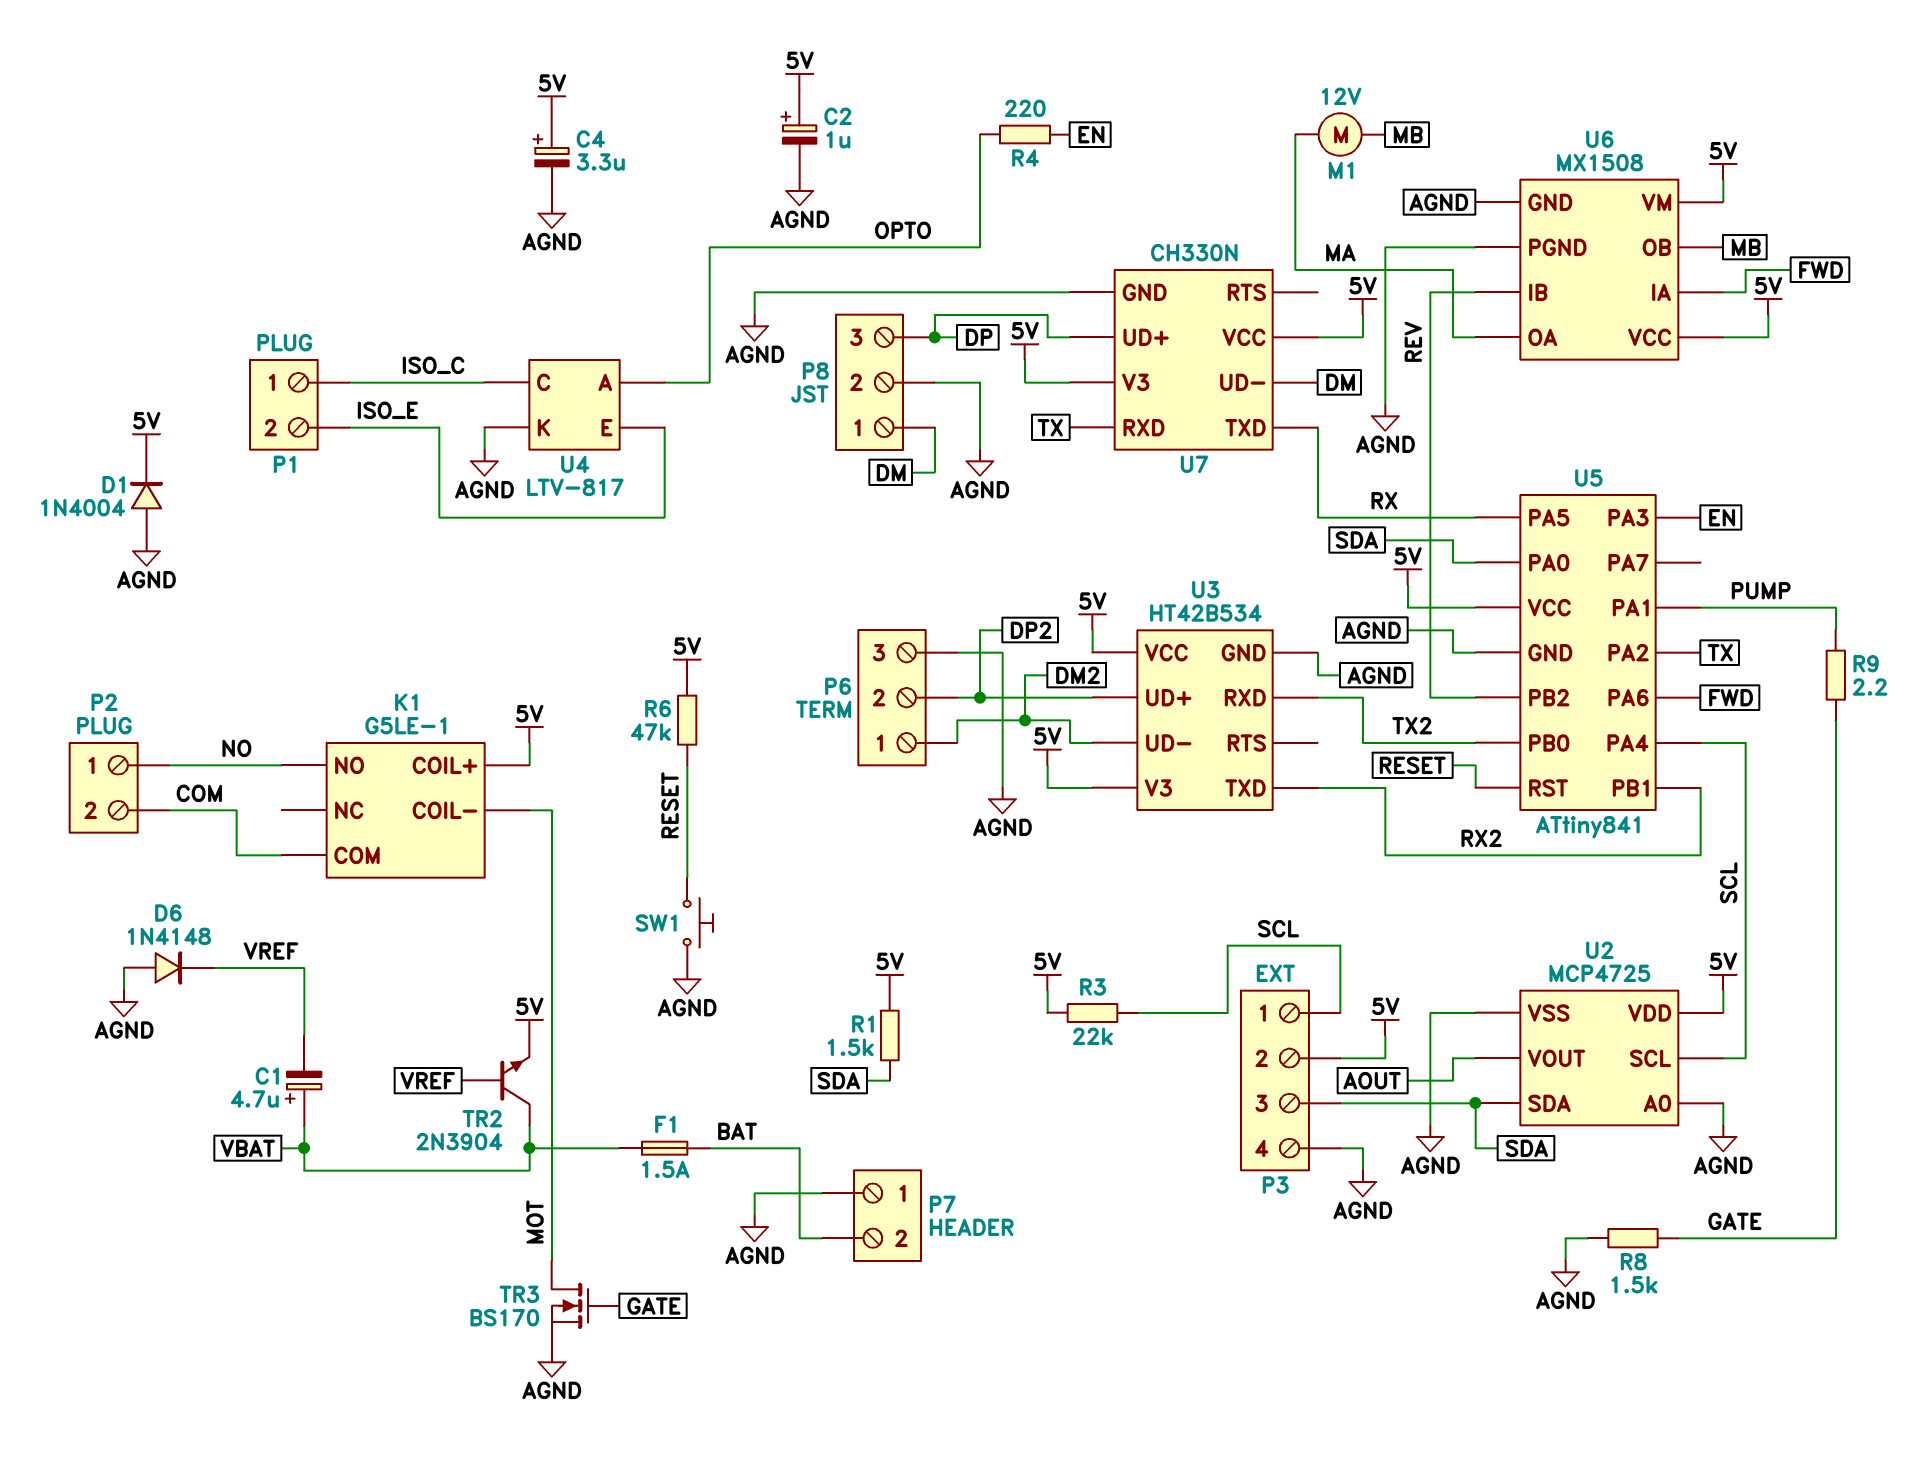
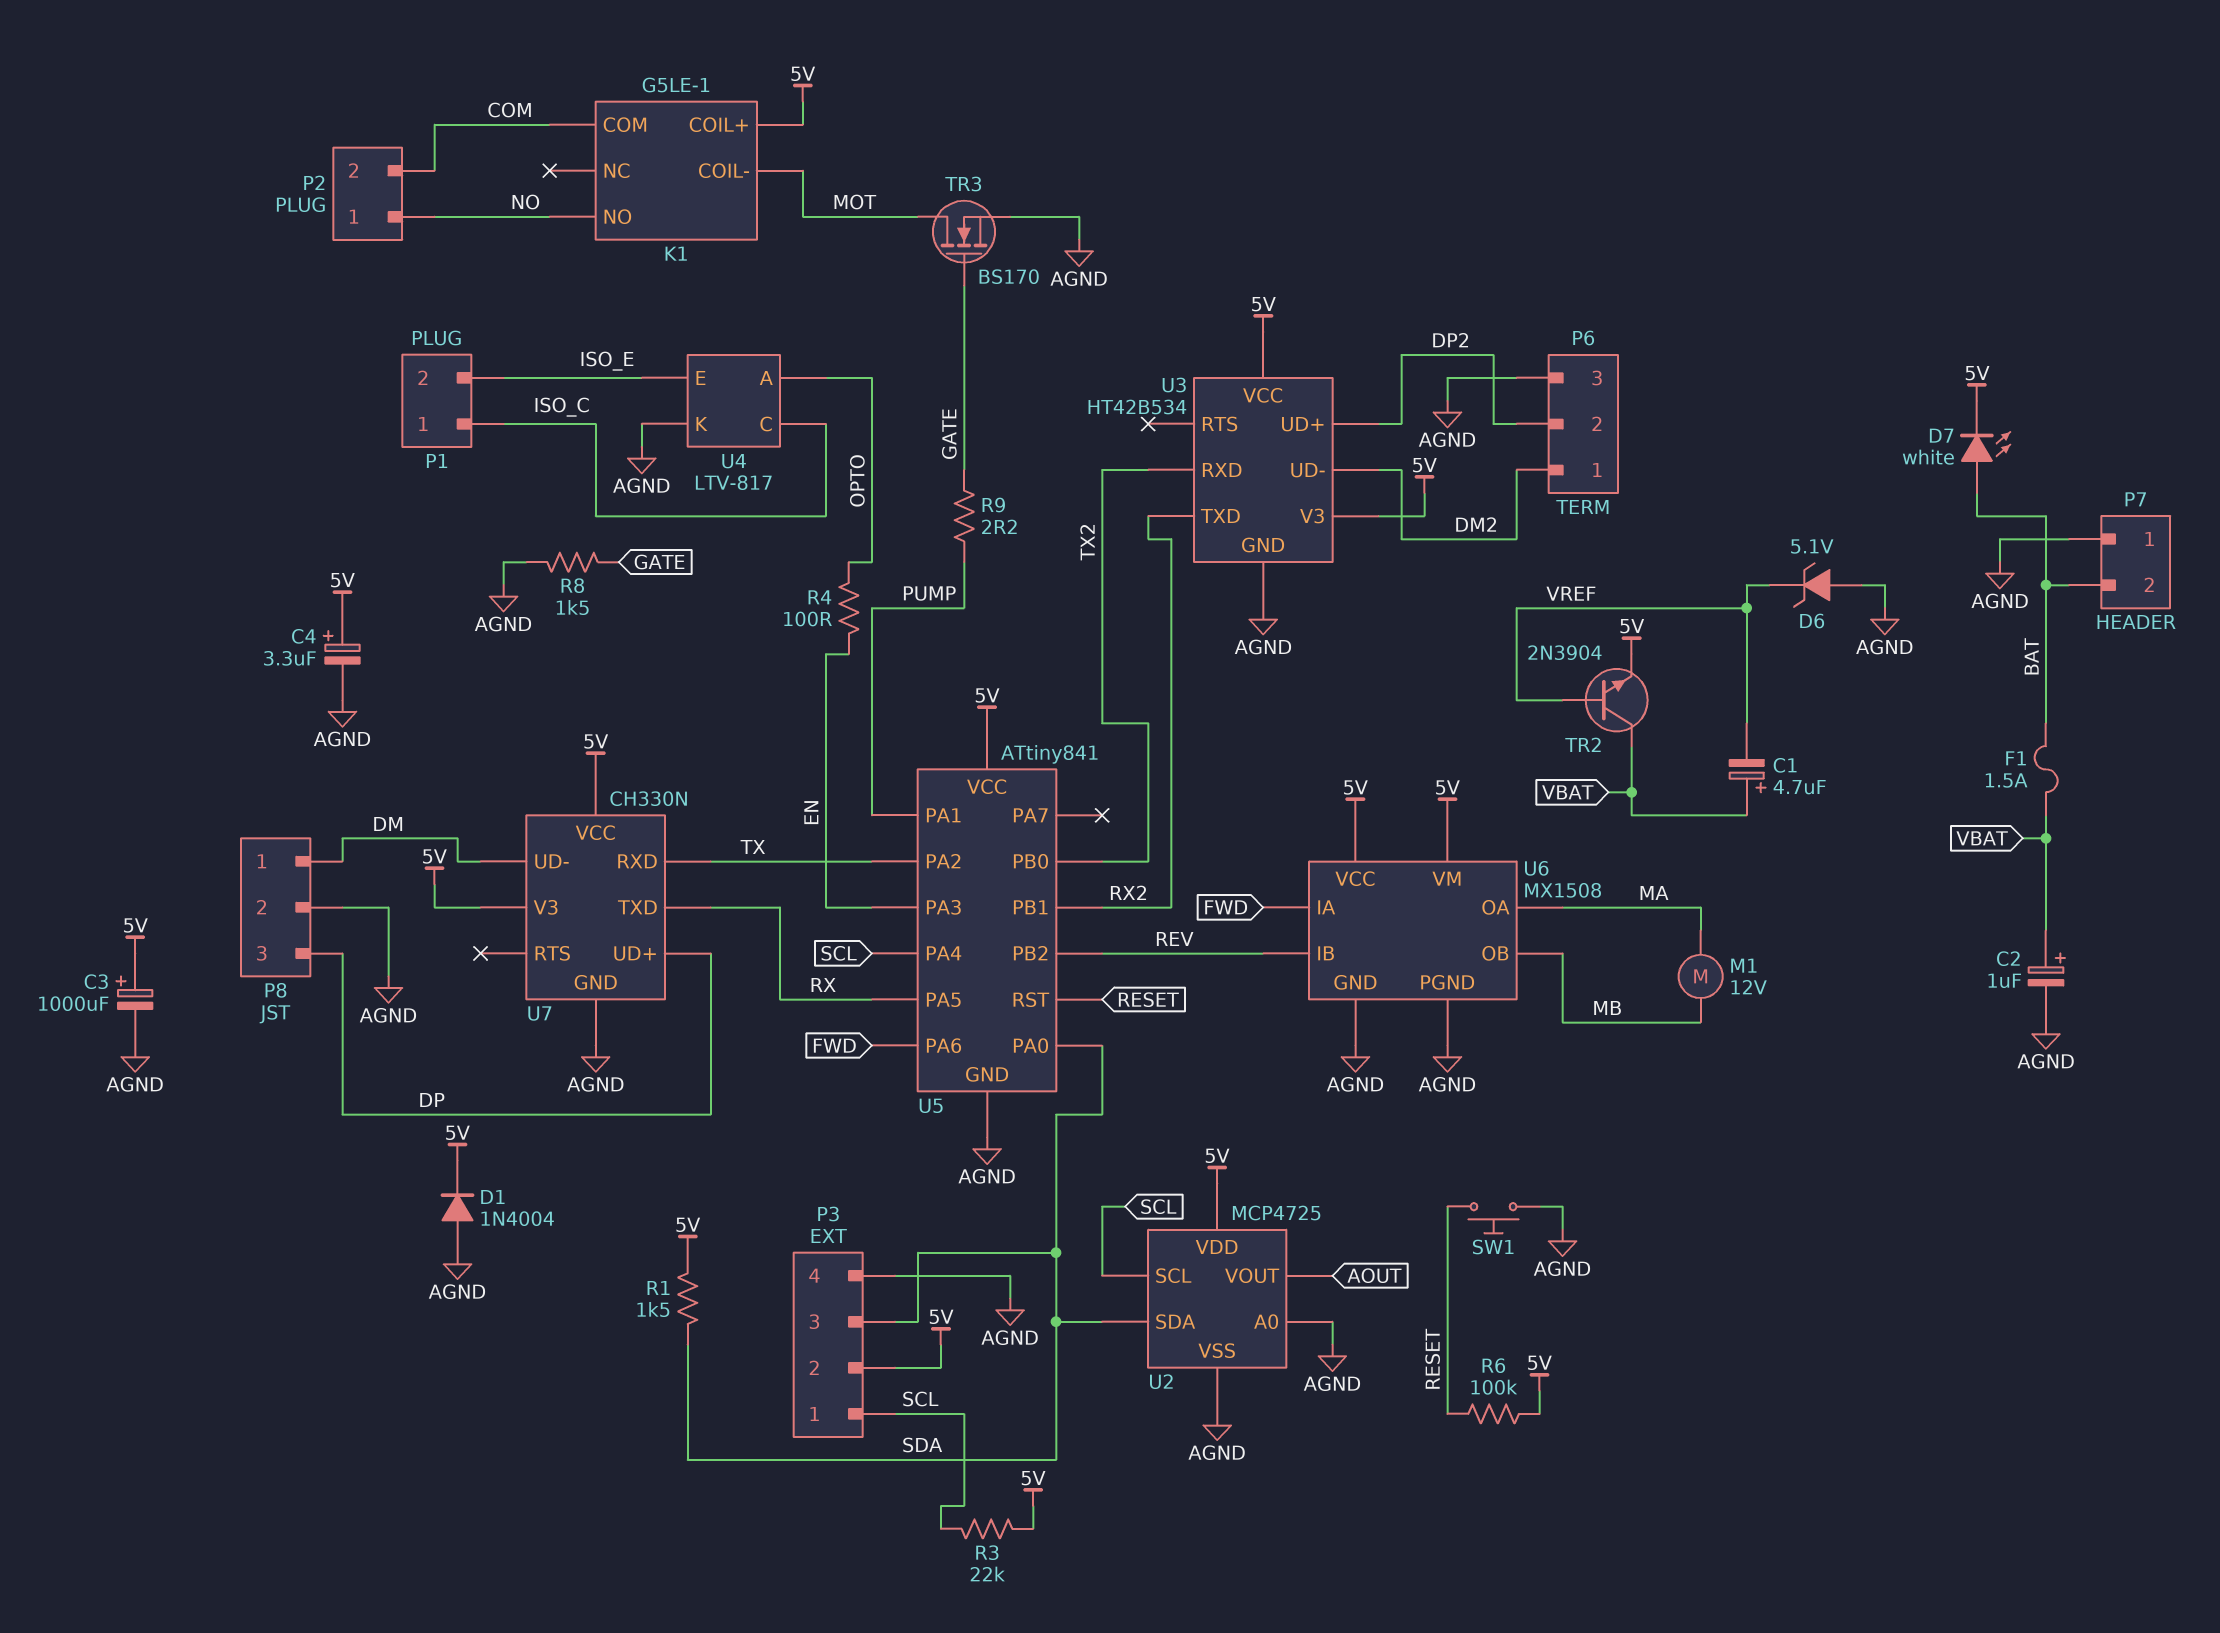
C2: 1uF (plus 5V, minus AGND) -> 1uF (plus VBAT, minus AGND)
C3: none -> 1000uF (plus 5V, minus AGND)
D6: diode 1N4148 (A AGND, K VREF) -> zener 5.1V (A AGND, K VREF)
D7: none -> LED white (A BAT, K 5V)
R4: 220 (EN, OPTO) -> 100 (EN, OPTO)
R6: 47k (5V, RESET) -> 100k (5V, RESET)

